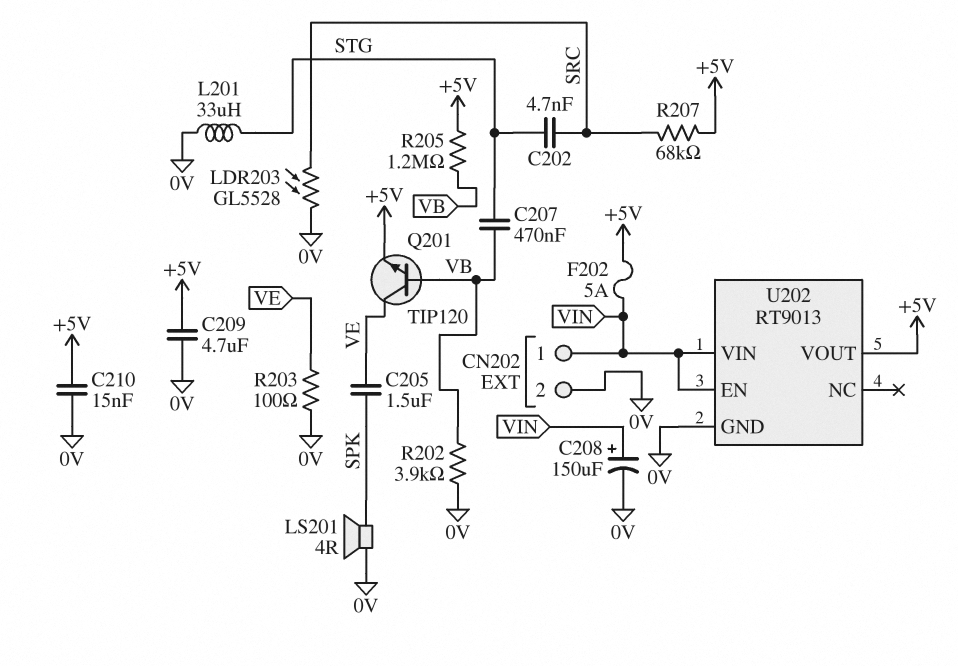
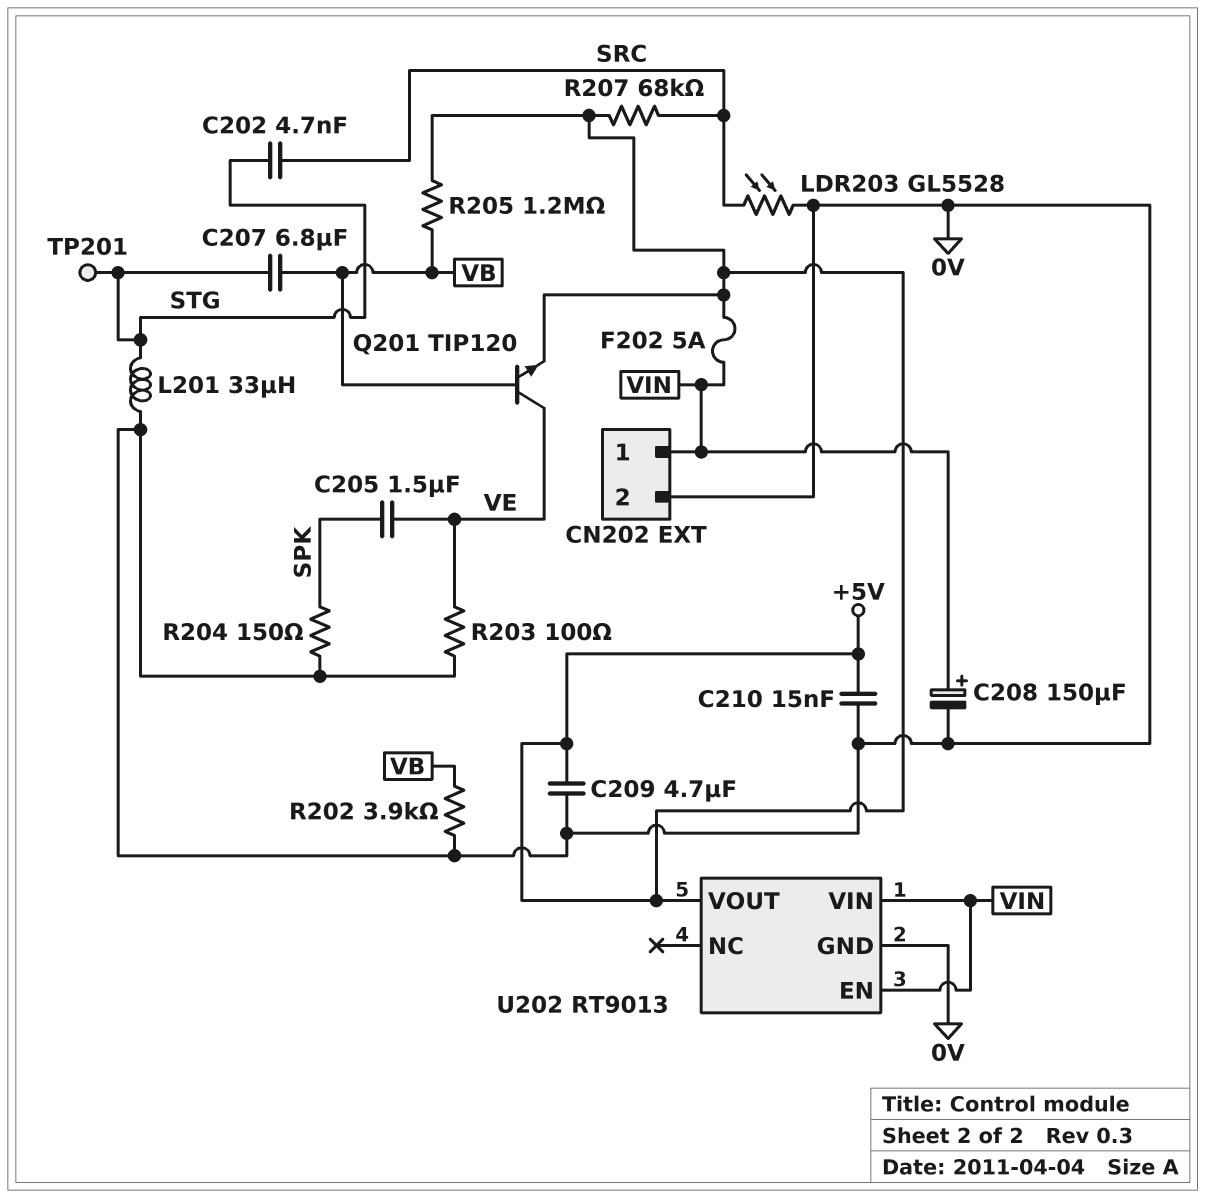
C207: 470nF (STG, VB) -> 6.8uF (STG, VB)
LS201: speaker 4R (0V, SPK) -> none
R204: none -> 150 (0V, SPK)
TP201: none -> test point (STG)

